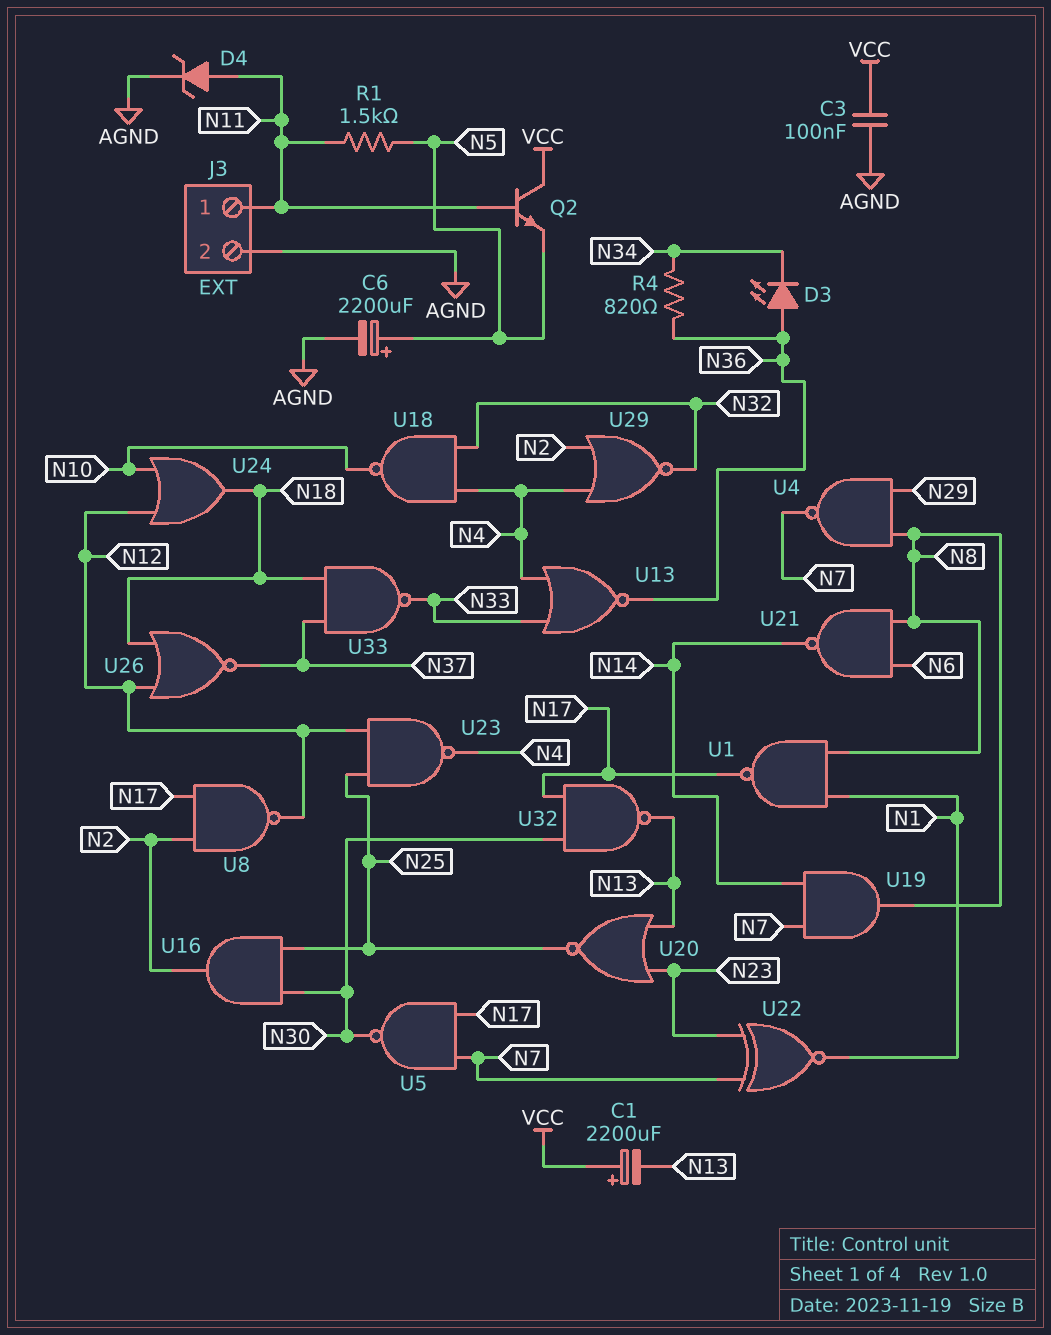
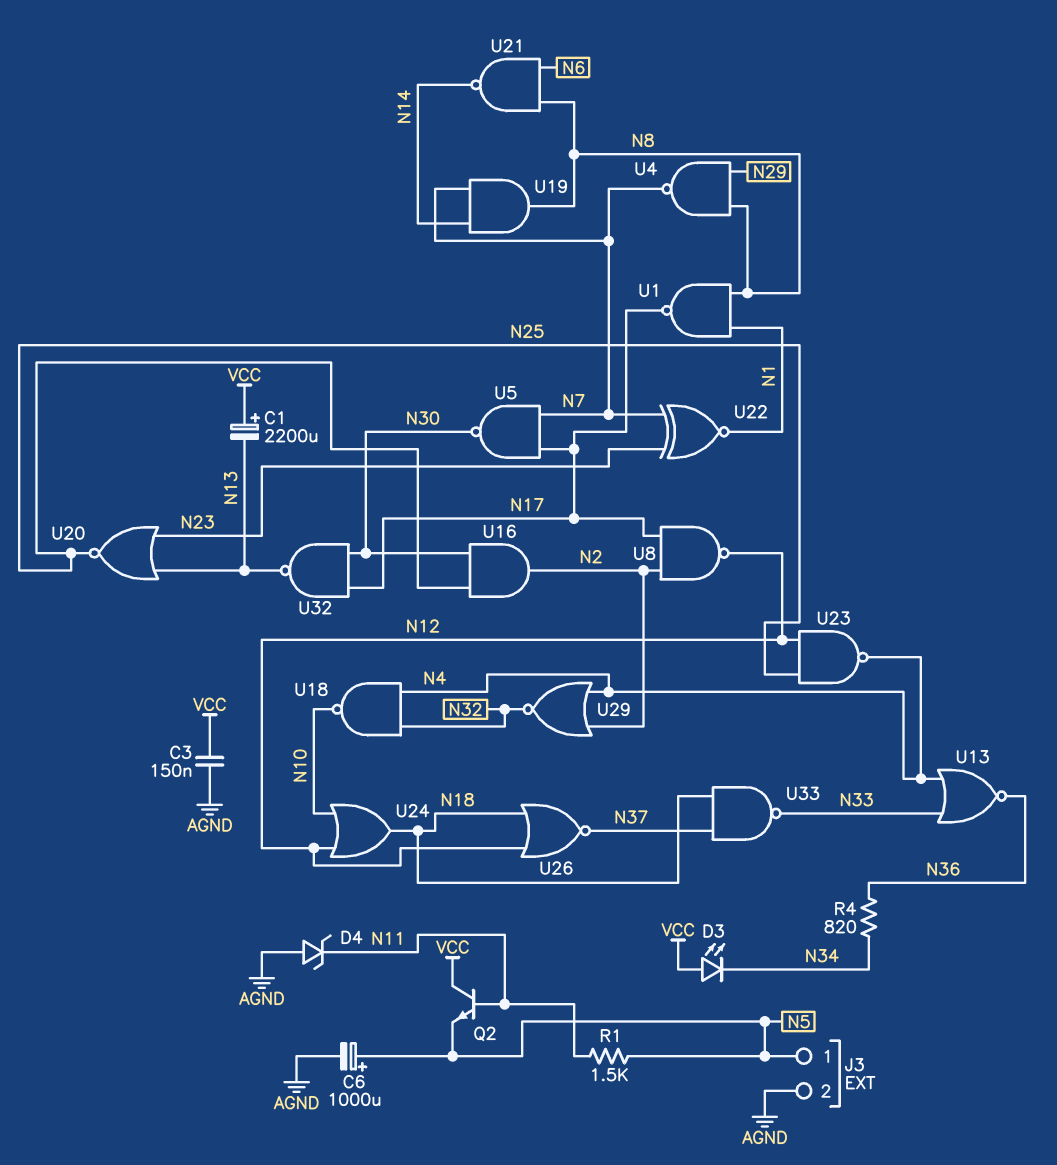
C3: 100nF (AGND, VCC) -> 150nF (AGND, VCC)
C6: 2200uF (plus N5, minus AGND) -> 1000uF (plus N5, minus AGND)
D3: LED (A N36, K N34) -> LED (A VCC, K N34)
D4: zener (A N11, K AGND) -> zener (A AGND, K N11)
J3 pin 1: N11 -> N5

